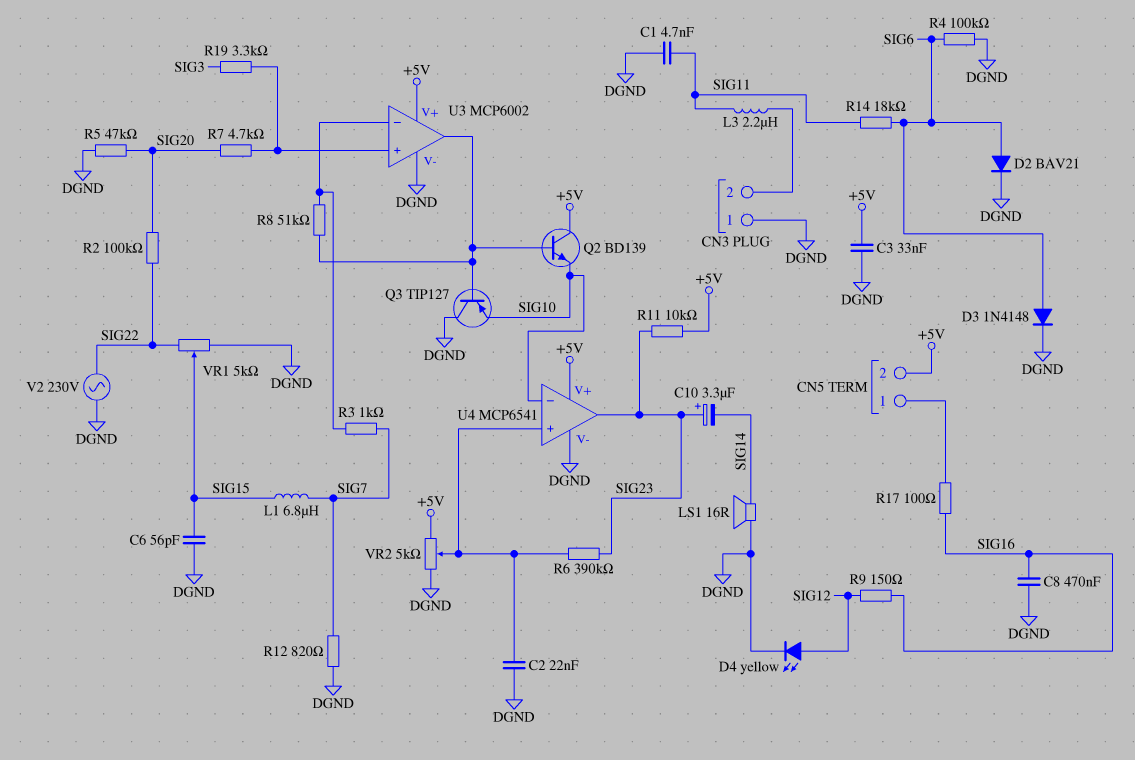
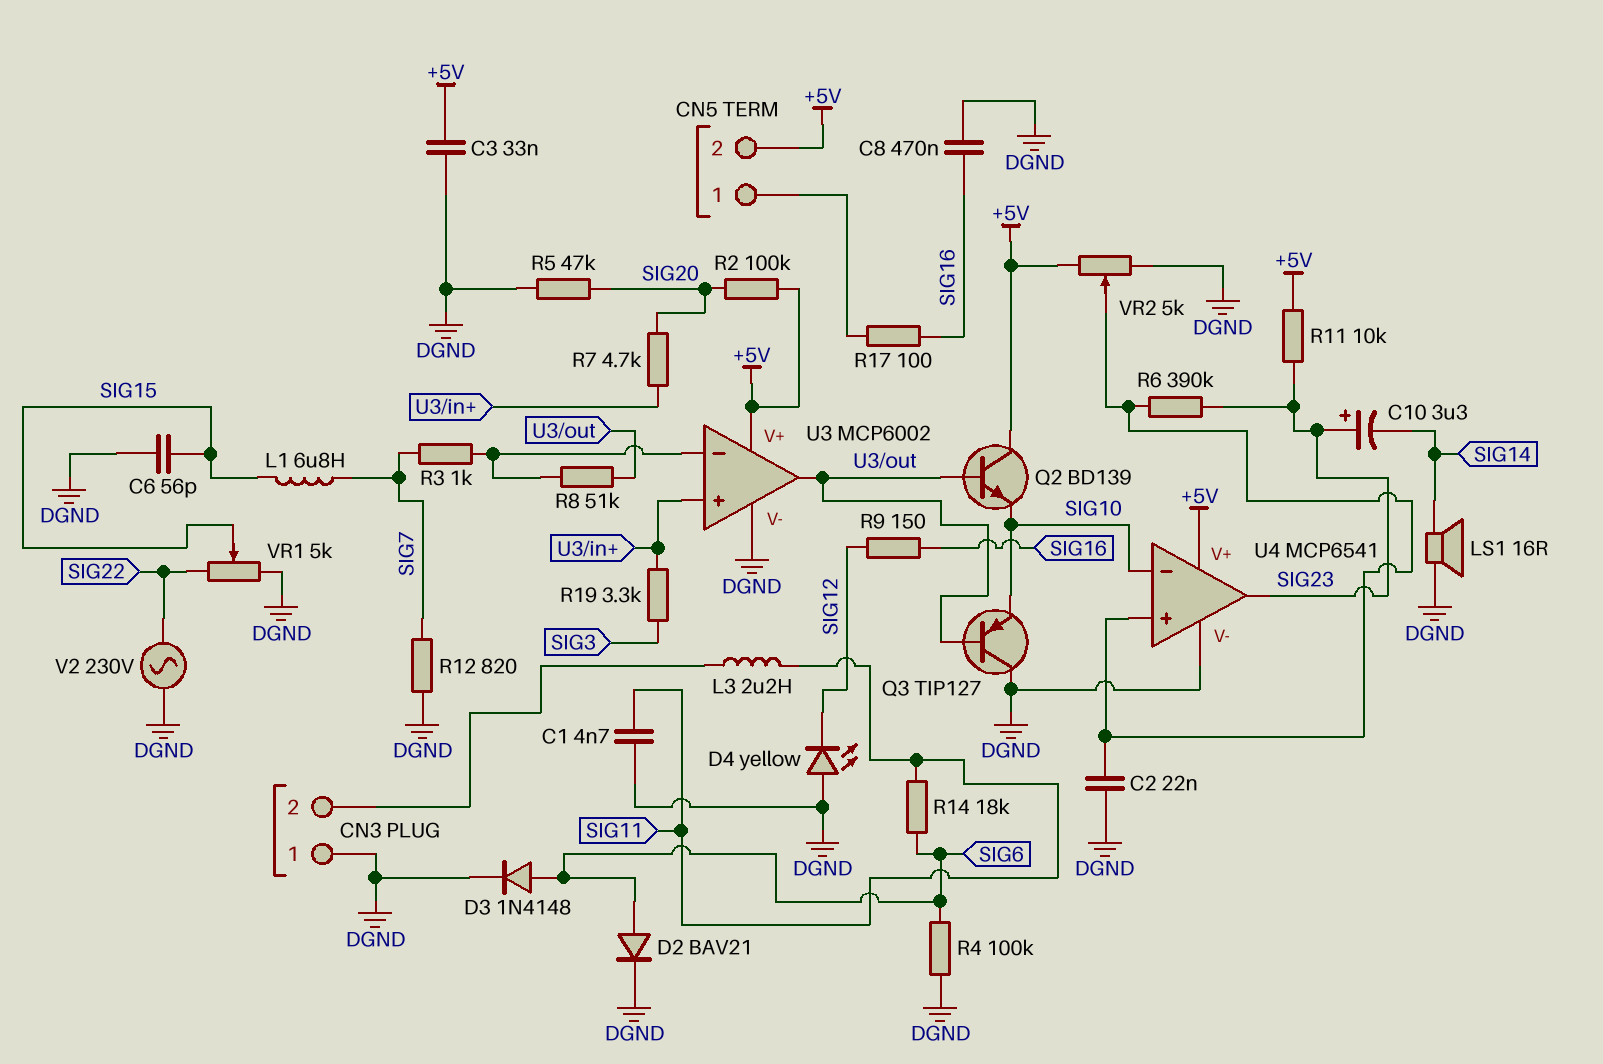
D4: LED yellow (A SIG12, K DGND) -> LED yellow (A DGND, K SIG12)
R2: 100k (SIG20, SIG22) -> 100k (+5V, SIG20)

